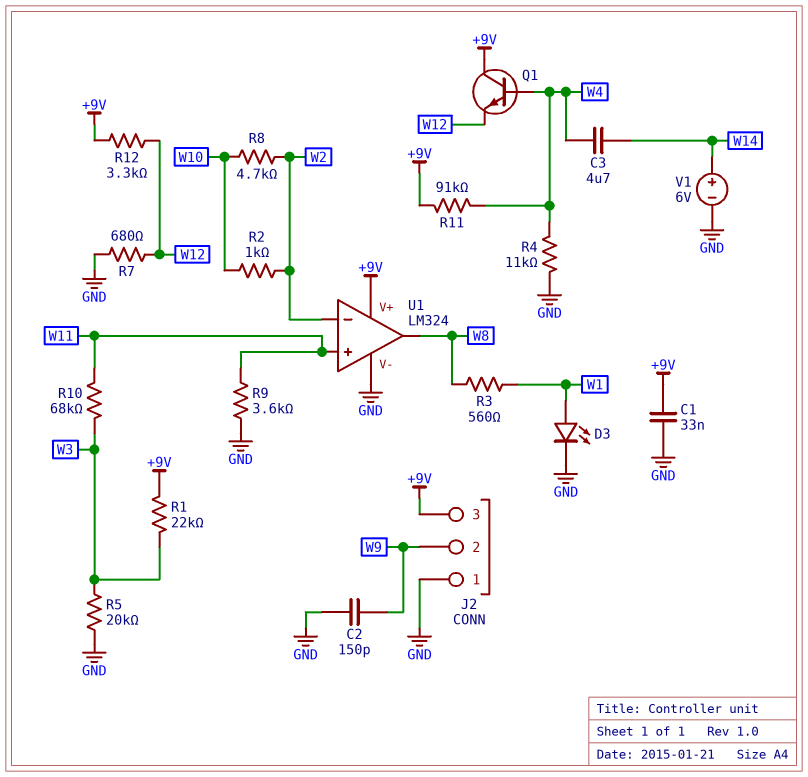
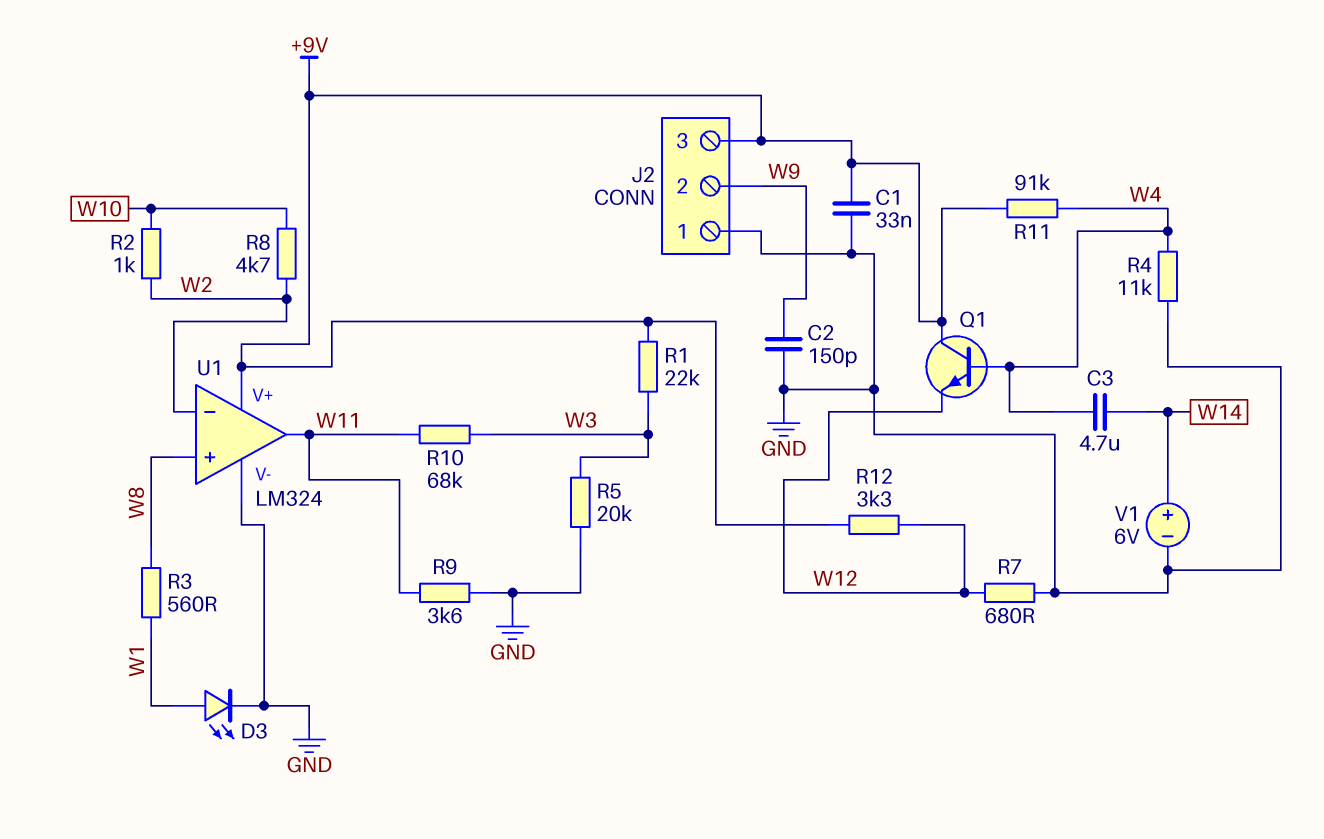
U1 pin in+: W11 -> W8
U1 pin out: W8 -> W11

